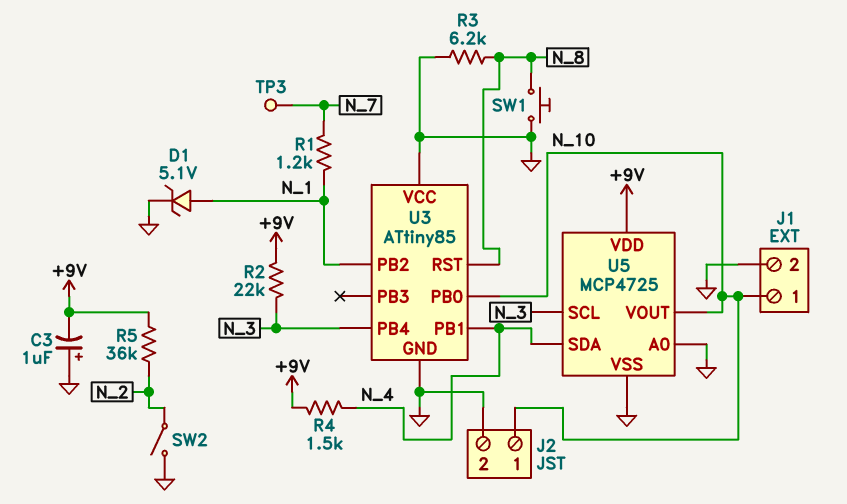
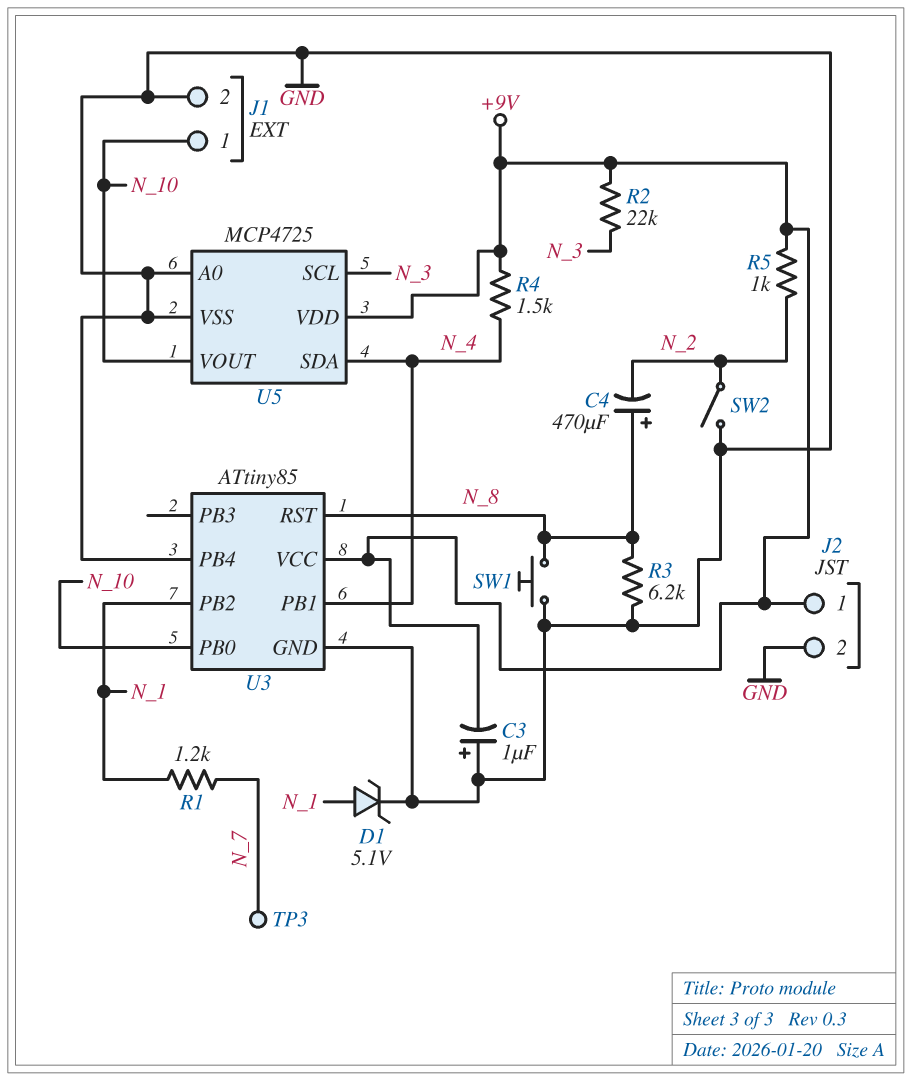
C4: none -> 470uF (plus N_8, minus N_2)
J2 pin 1: N_10 -> +9V
R5: 36k (+9V, N_2) -> 1k (+9V, N_2)
U3 pin PB4: N_3 -> GND
U3 pin VCC: GND -> +9V

